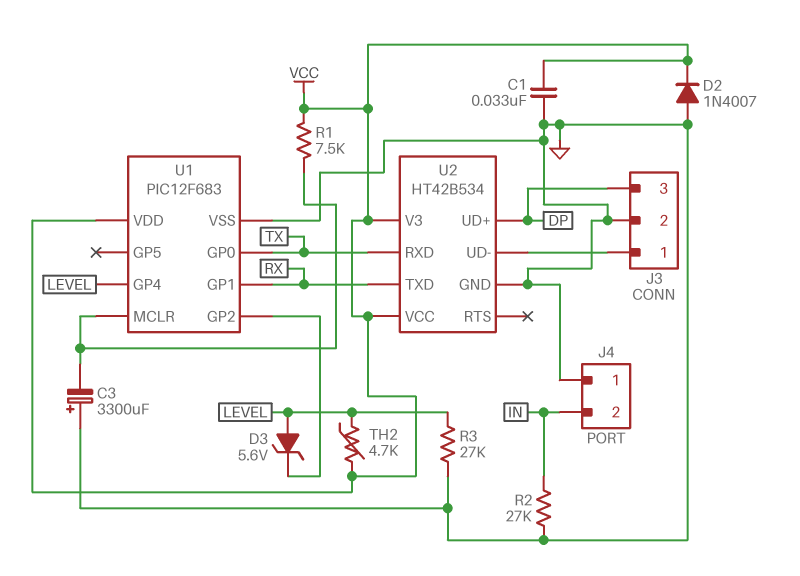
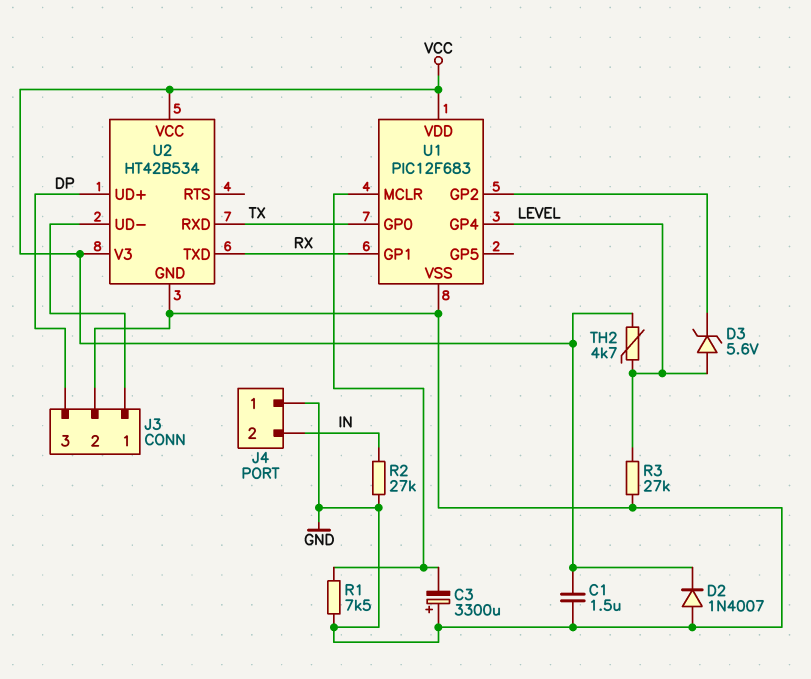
C1: 33nF (GND, VCC) -> 1.5uF (GND, VCC)
R1: 7.5k (U1/MCLR, VCC) -> 7.5k (GND, U1/MCLR)

